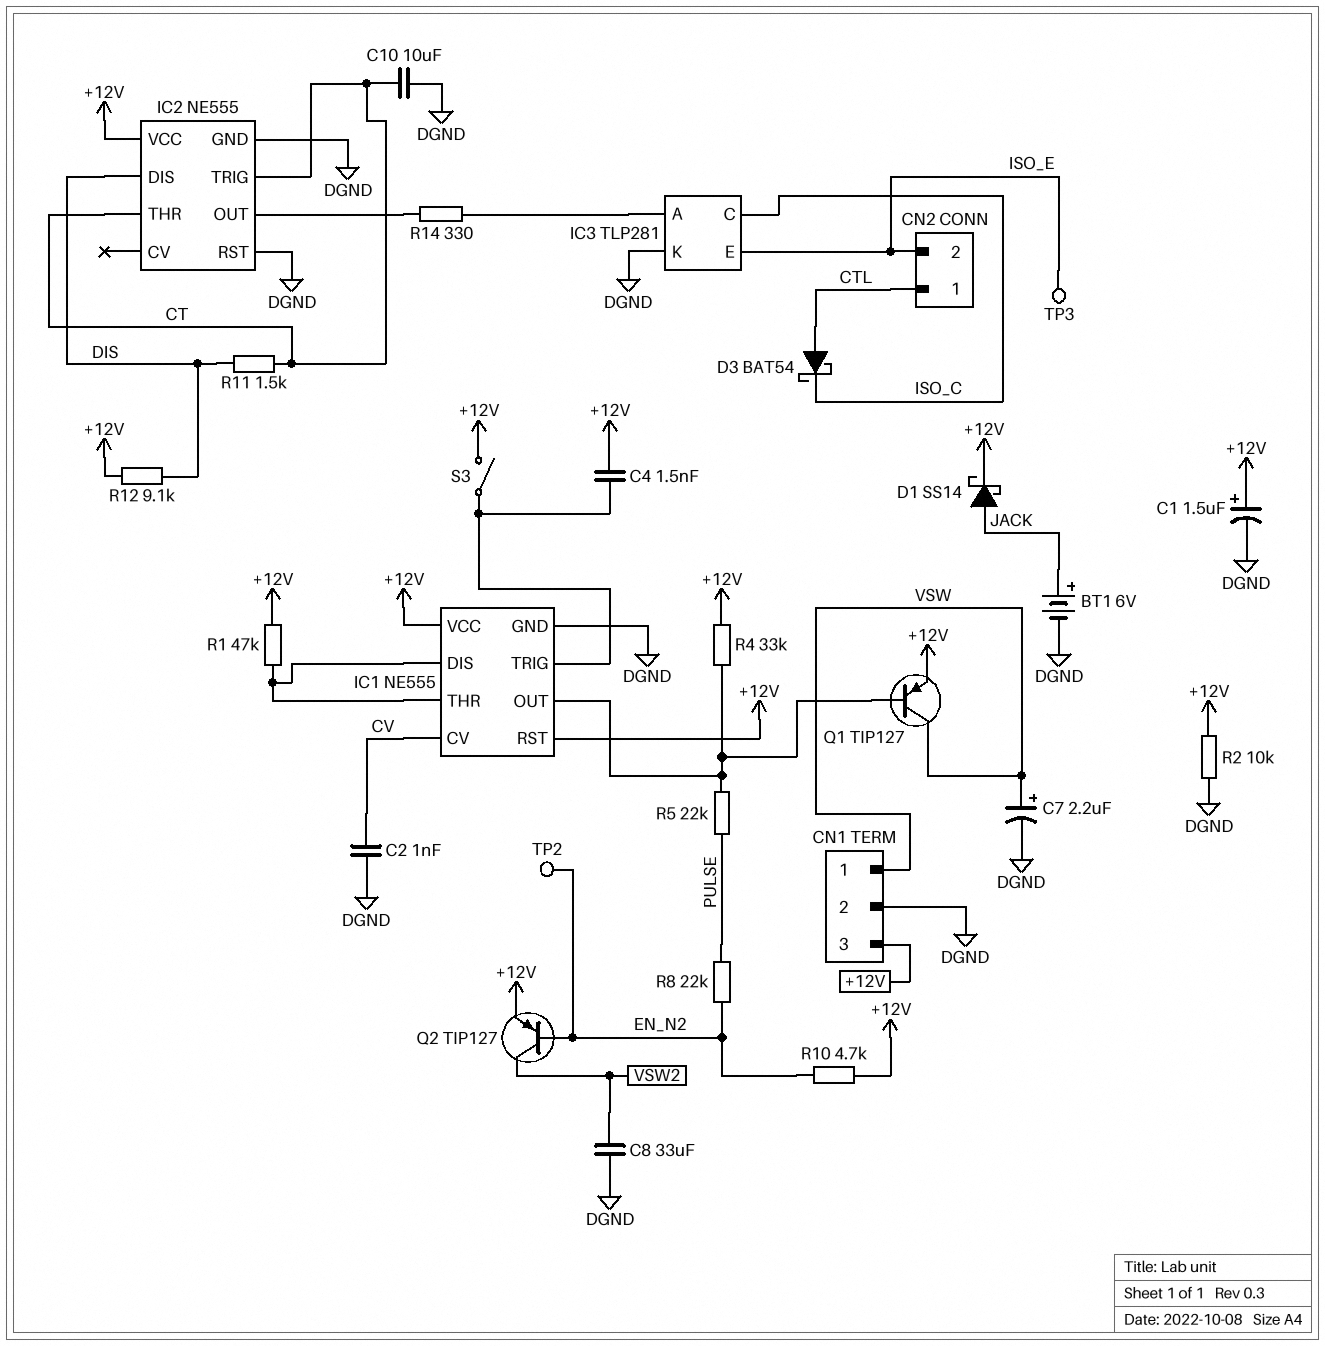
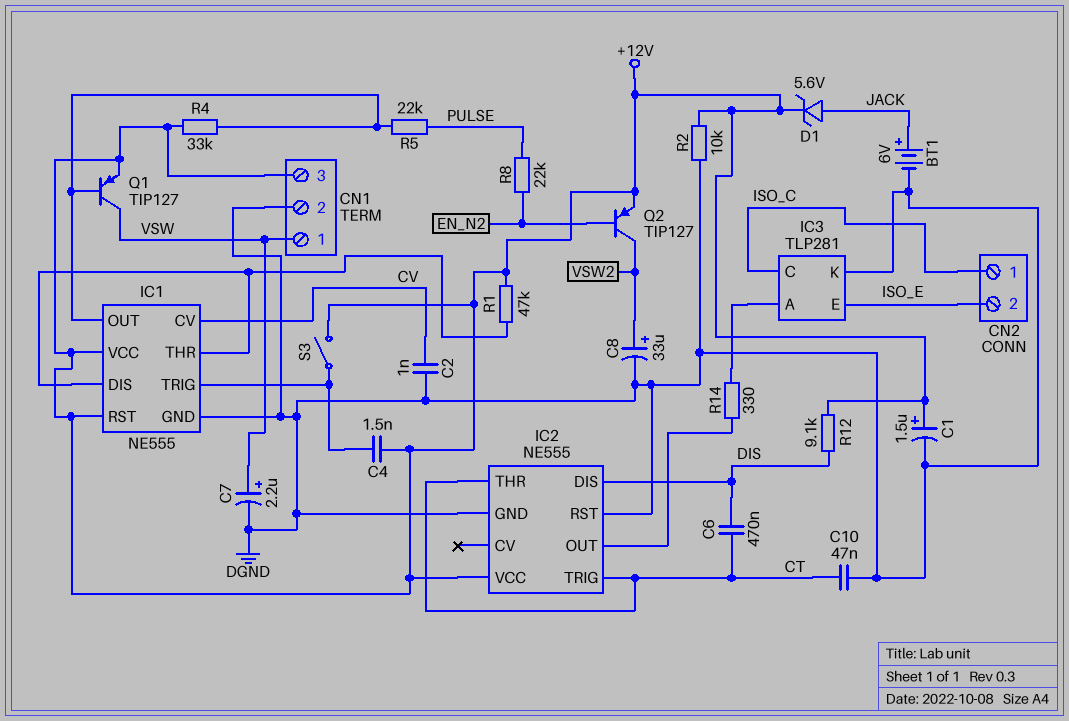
C6: none -> 470nF (CT, DIS)
C8: 33uF (DGND, VSW2) -> 33uF (plus VSW2, minus DGND)
C10: 10uF (CT, DGND) -> 47nF (CT, DGND)
CN2 pin 1: CTL -> ISO_C
D1: schottky SS14 (A JACK, K +12V) -> zener 5.6V (A JACK, K +12V)
D3: schottky BAT54 (A CTL, K ISO_C) -> none
R10: 4.7k (+12V, EN_N2) -> none
R11: 1.5k (CT, DIS) -> none
TP2: test point (EN_N2) -> none
TP3: test point (ISO_E) -> none

